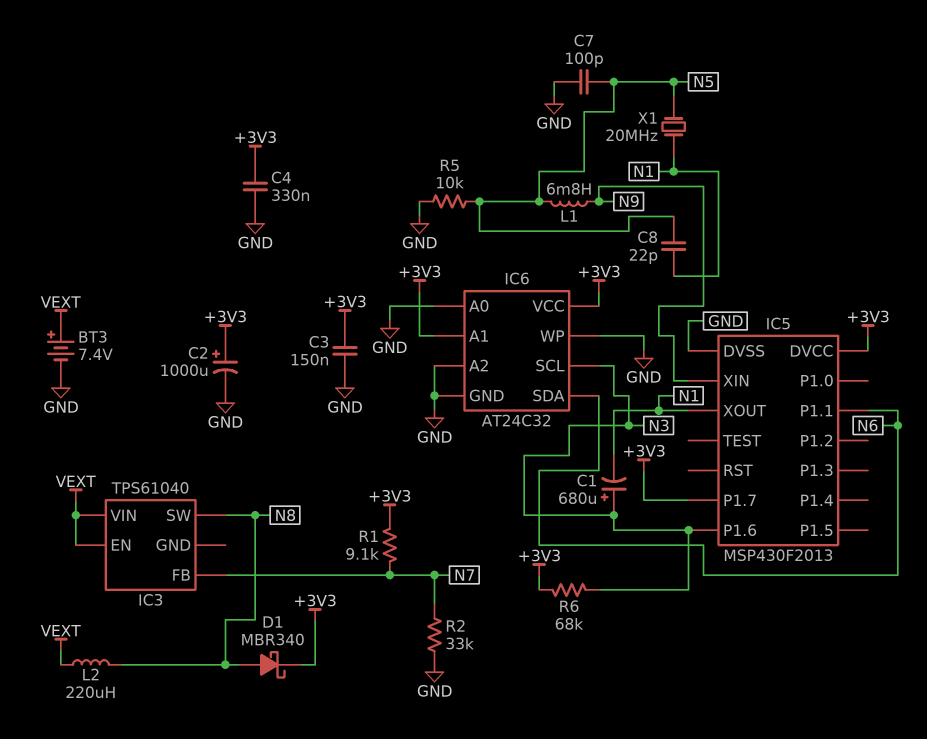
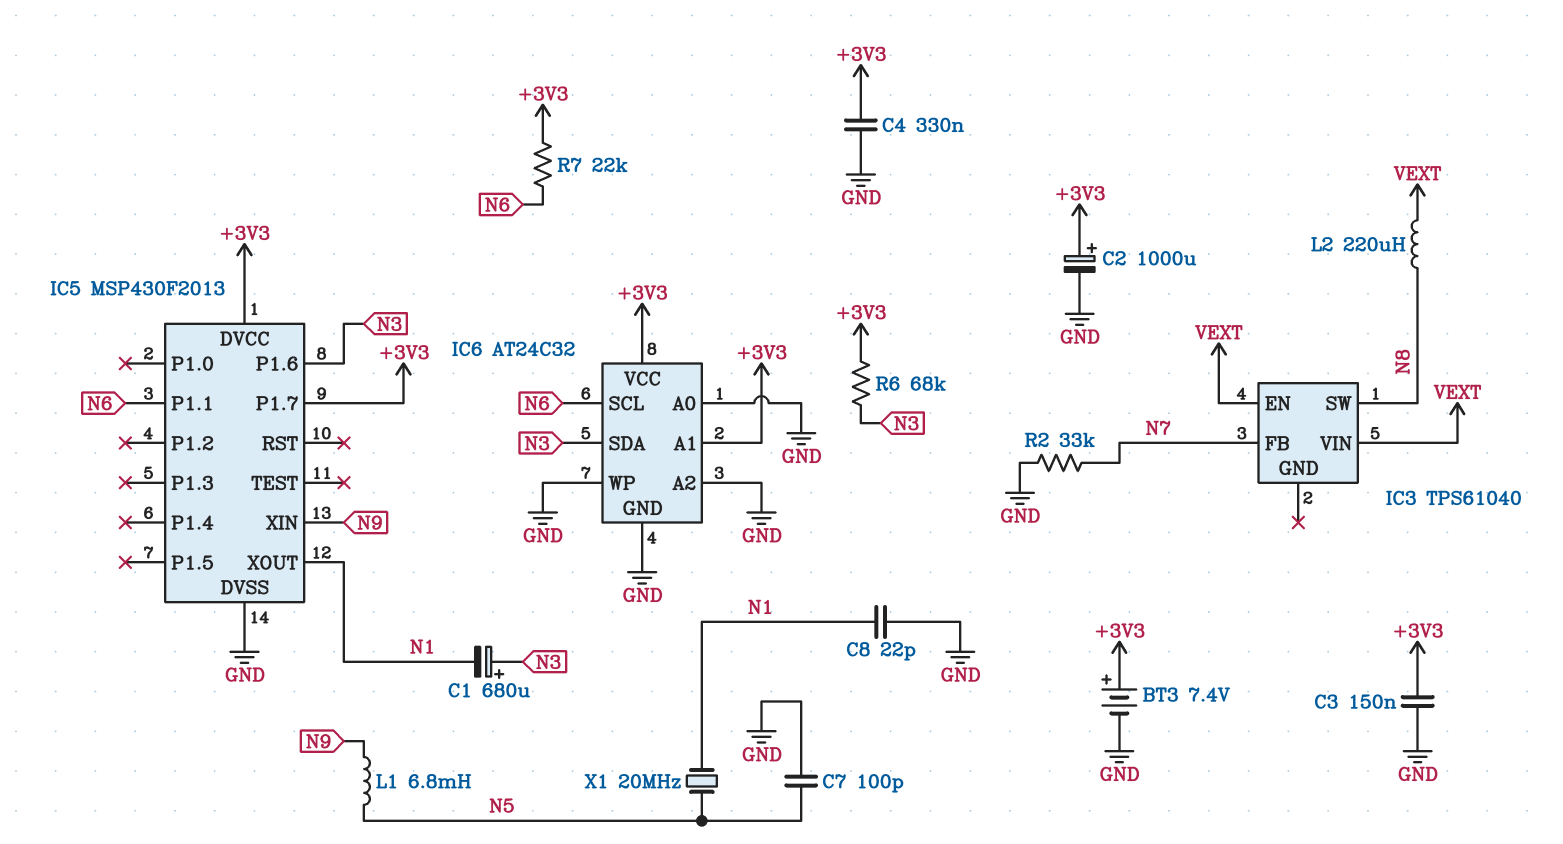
BT3: 7.4V (plus VEXT, minus GND) -> 7.4V (plus +3V3, minus GND)
C8: 22pF (N1, N5) -> 22pF (GND, N1)
D1: schottky MBR340 (A N8, K +3V3) -> none
IC6 pin SCL: N3 -> N6
IC6 pin SDA: N6 -> N3
R1: 9.1k (+3V3, N7) -> none
R5: 10k (GND, N5) -> none
R7: none -> 22k (+3V3, N6)

